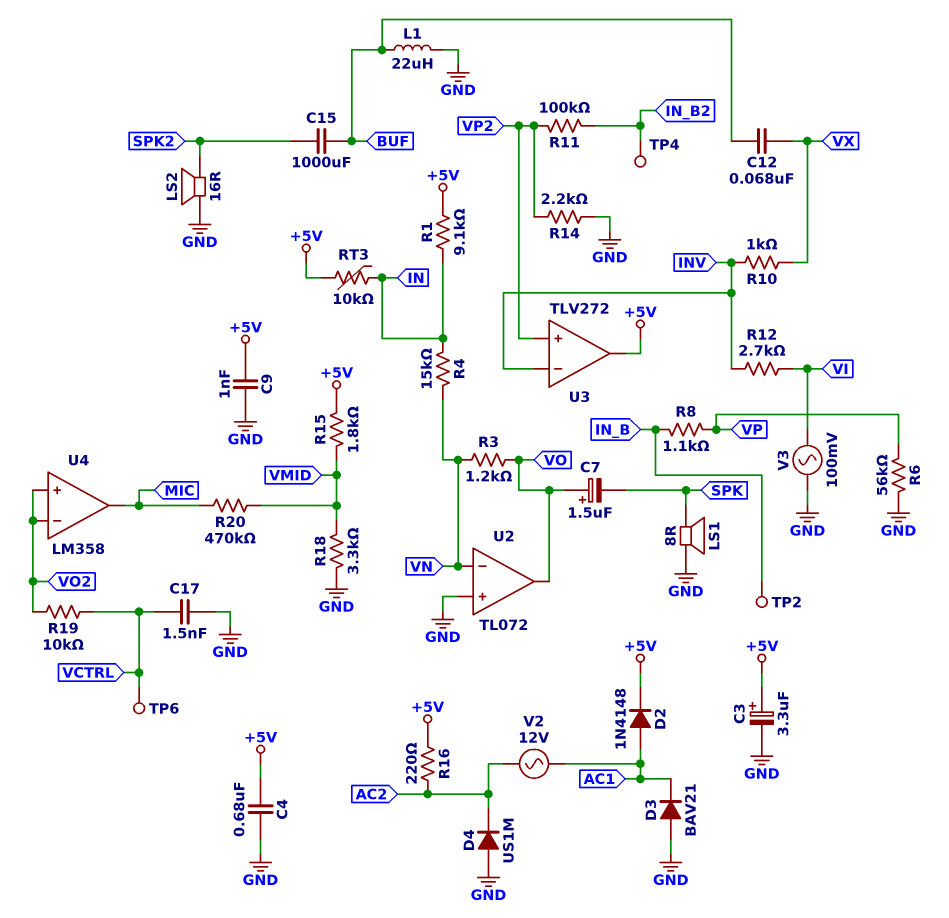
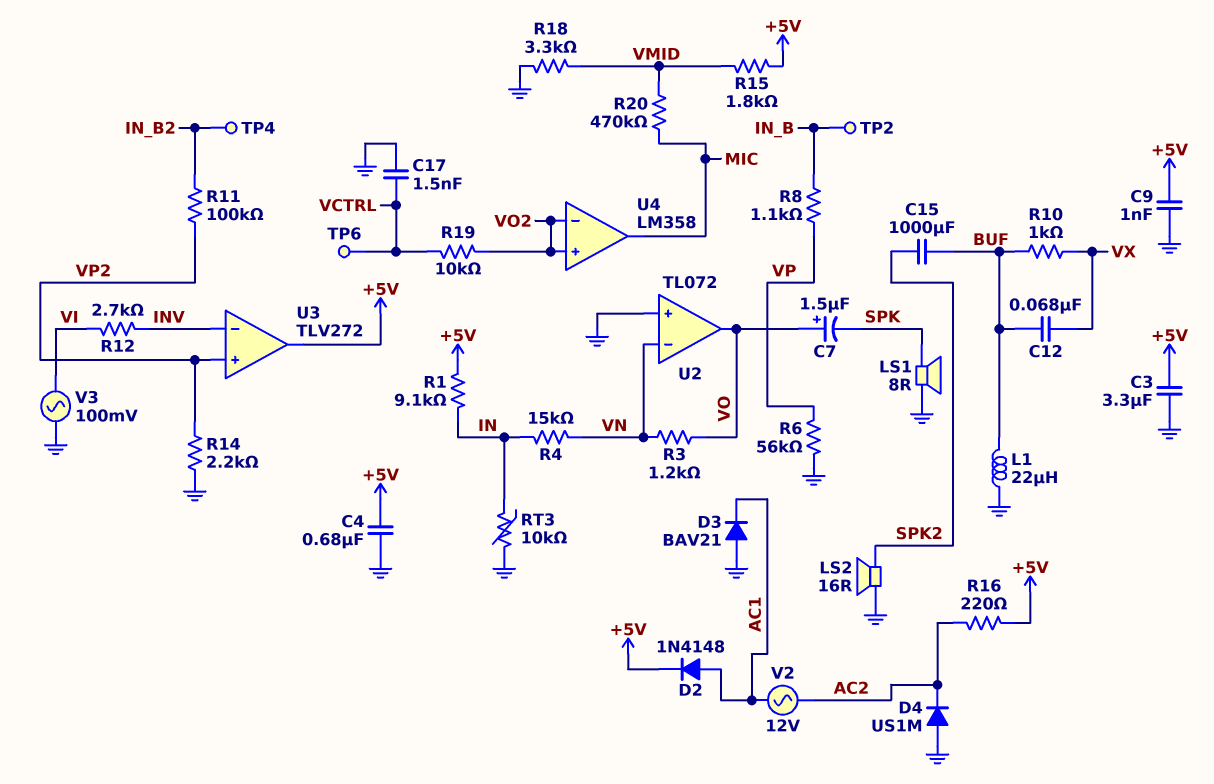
C3: 3.3uF (plus +5V, minus GND) -> 3.3uF (+5V, GND)
R10: 1k (INV, VX) -> 1k (BUF, VX)
RT3: 10k (+5V, IN) -> 10k (GND, IN)

